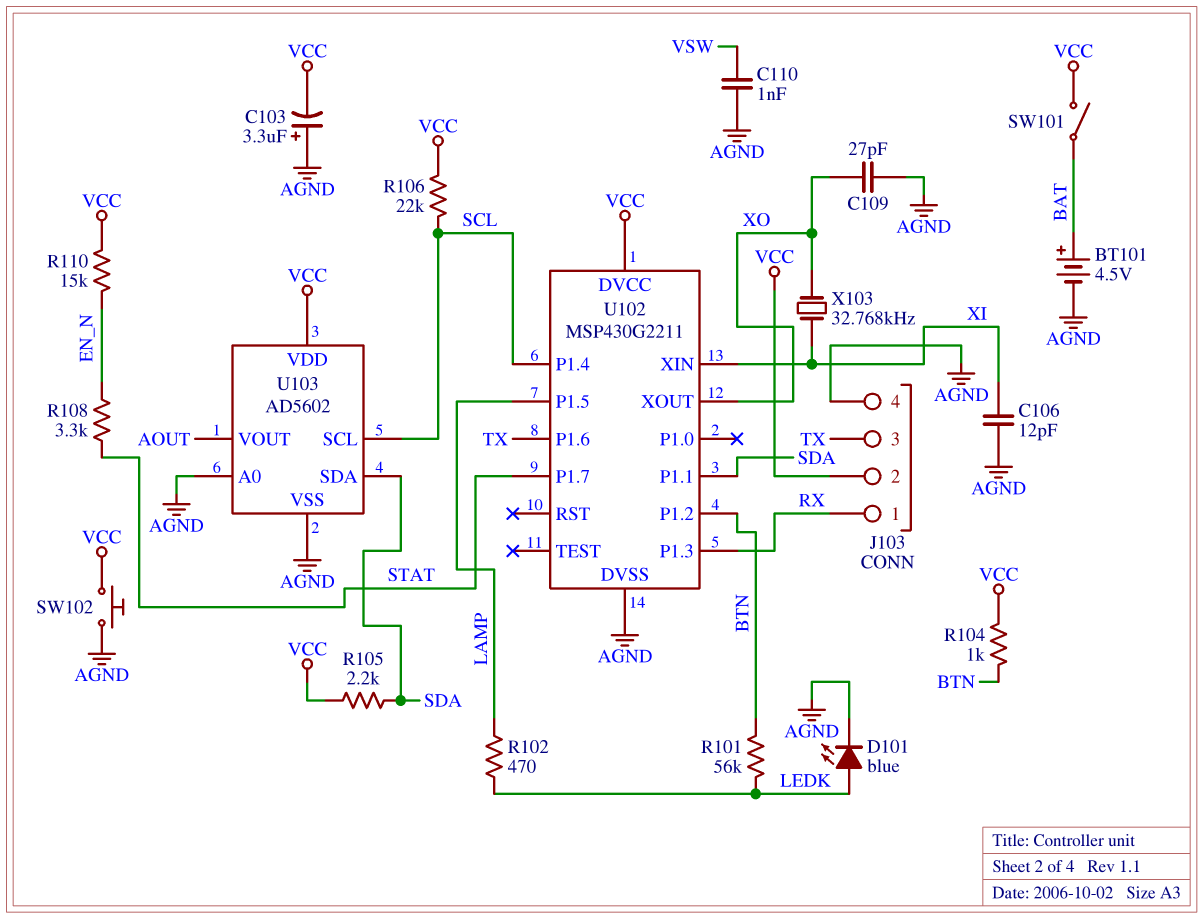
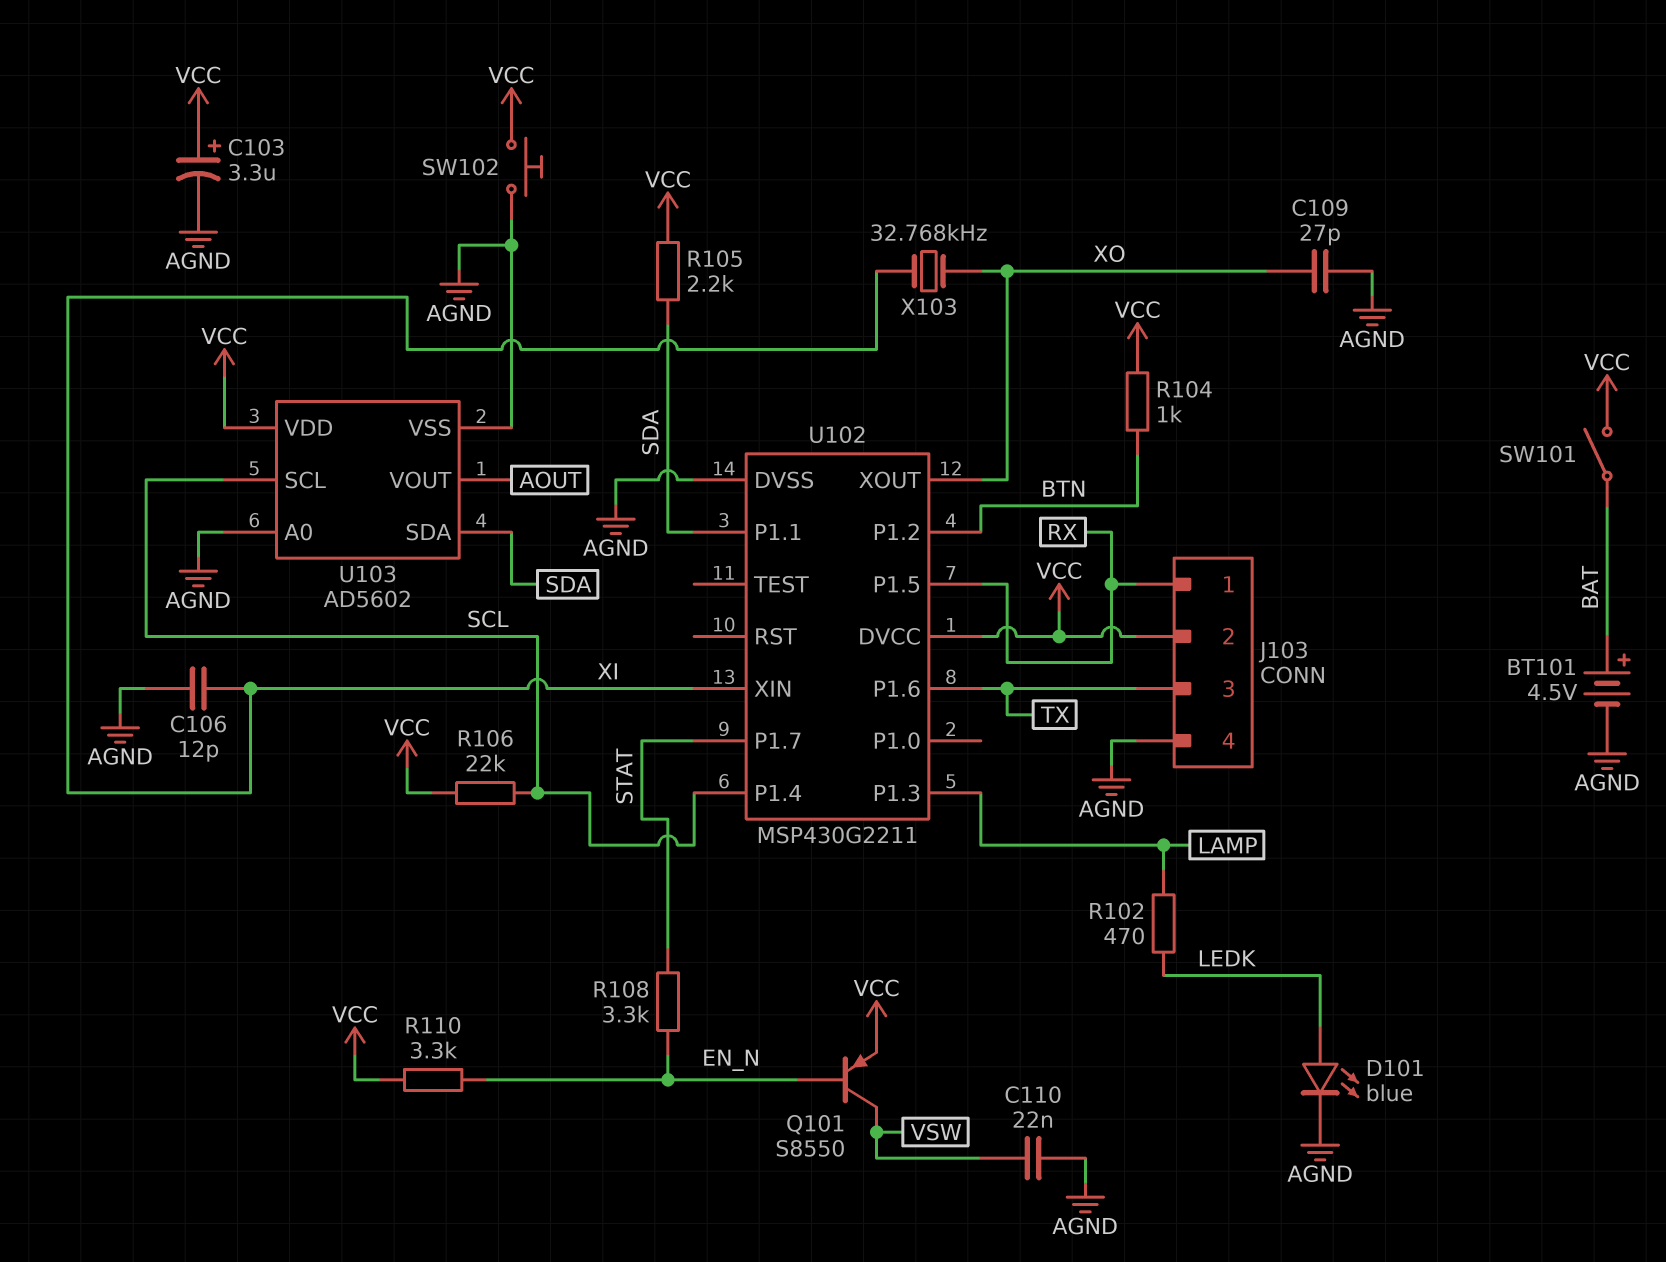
C103: 3.3uF (plus AGND, minus VCC) -> 3.3uF (plus VCC, minus AGND)
C110: 1nF (AGND, VSW) -> 22nF (AGND, VSW)
Q101: none -> PNP S8550 (B EN_N, C VSW, E VCC)
R101: 56k (BTN, LEDK) -> none
R110: 15k (EN_N, VCC) -> 3.3k (EN_N, VCC)
U102 pin P1.3: RX -> LAMP
U102 pin P1.5: LAMP -> RX

